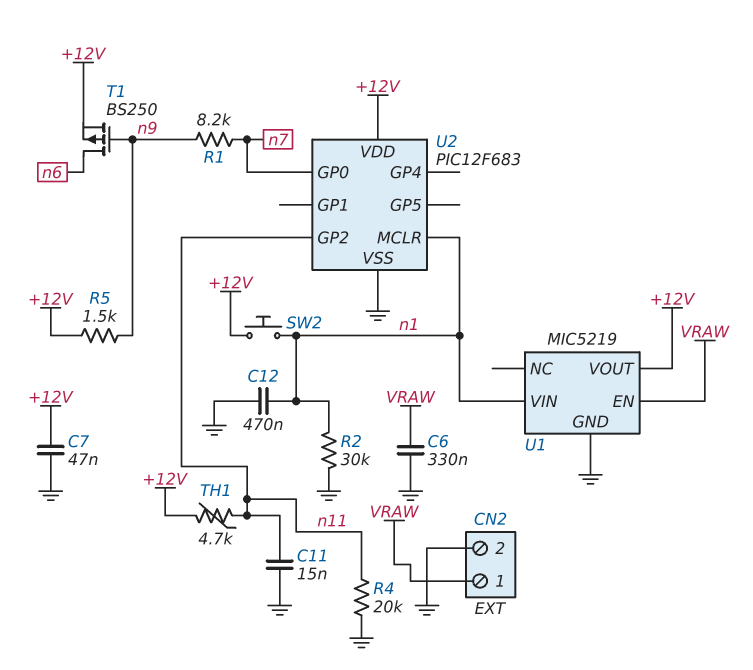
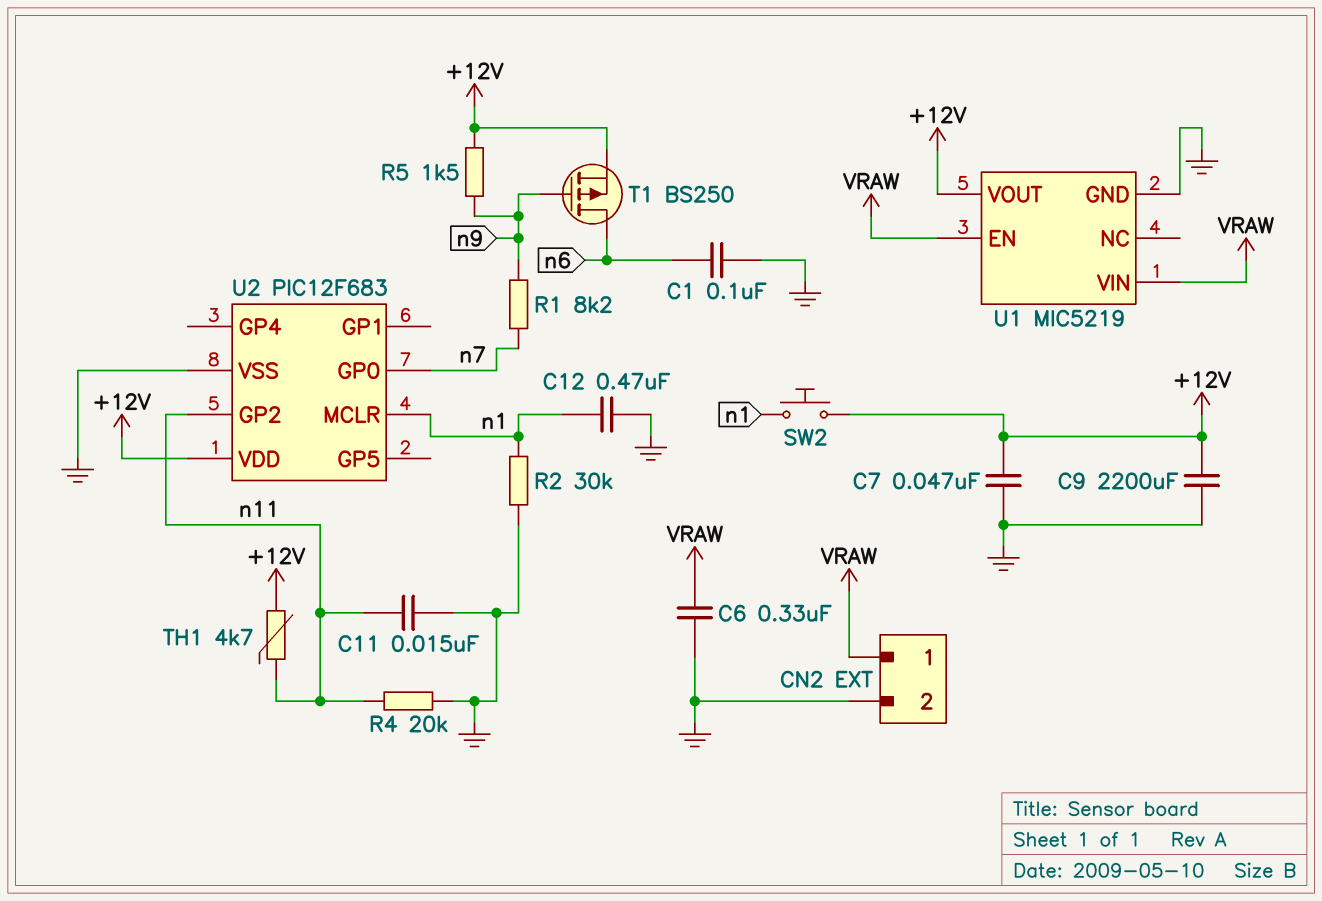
C1: none -> 100nF (GND, n6)
C9: none -> 2200uF (+12V, GND)
U1 pin VIN: n1 -> VRAW

